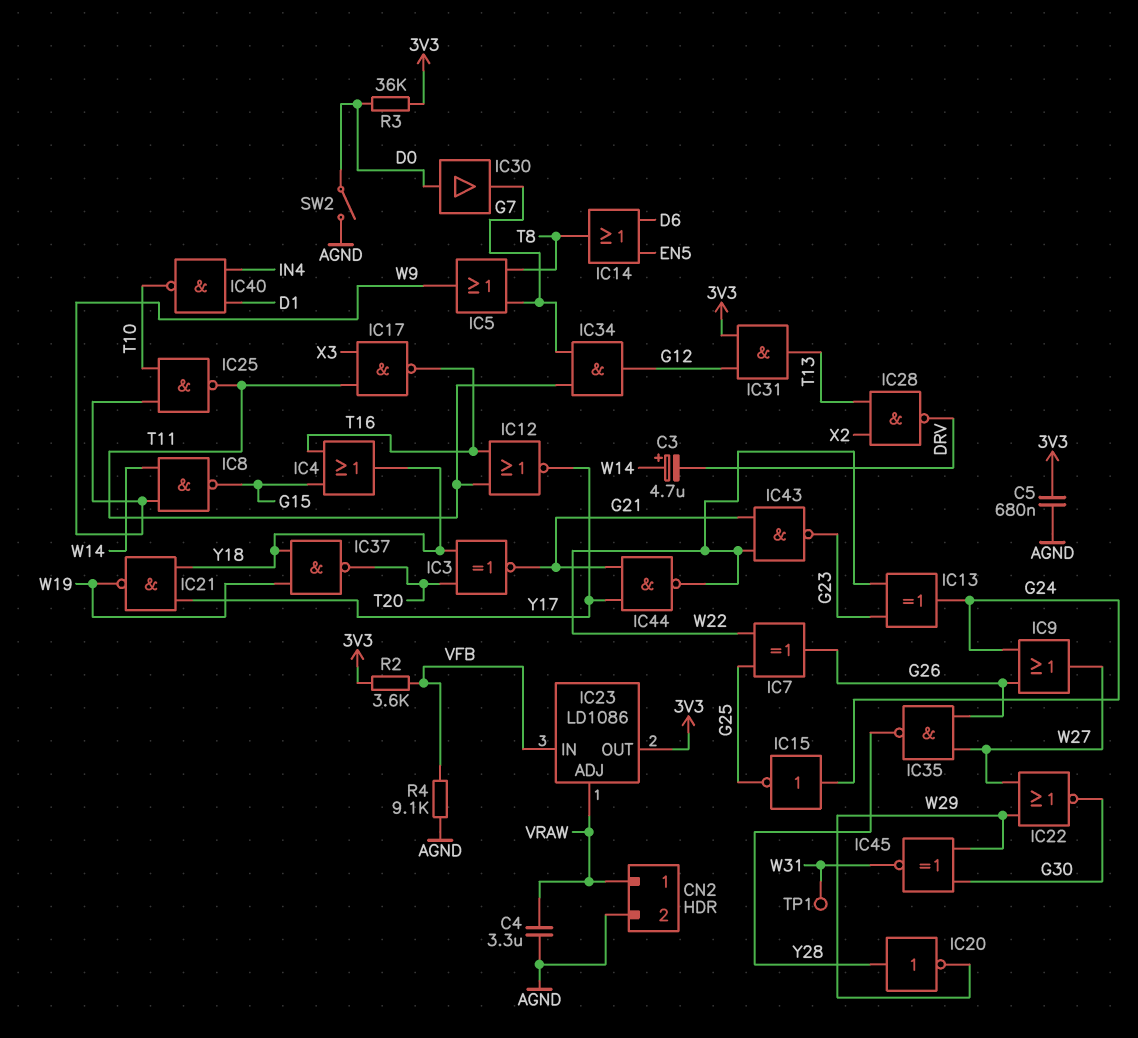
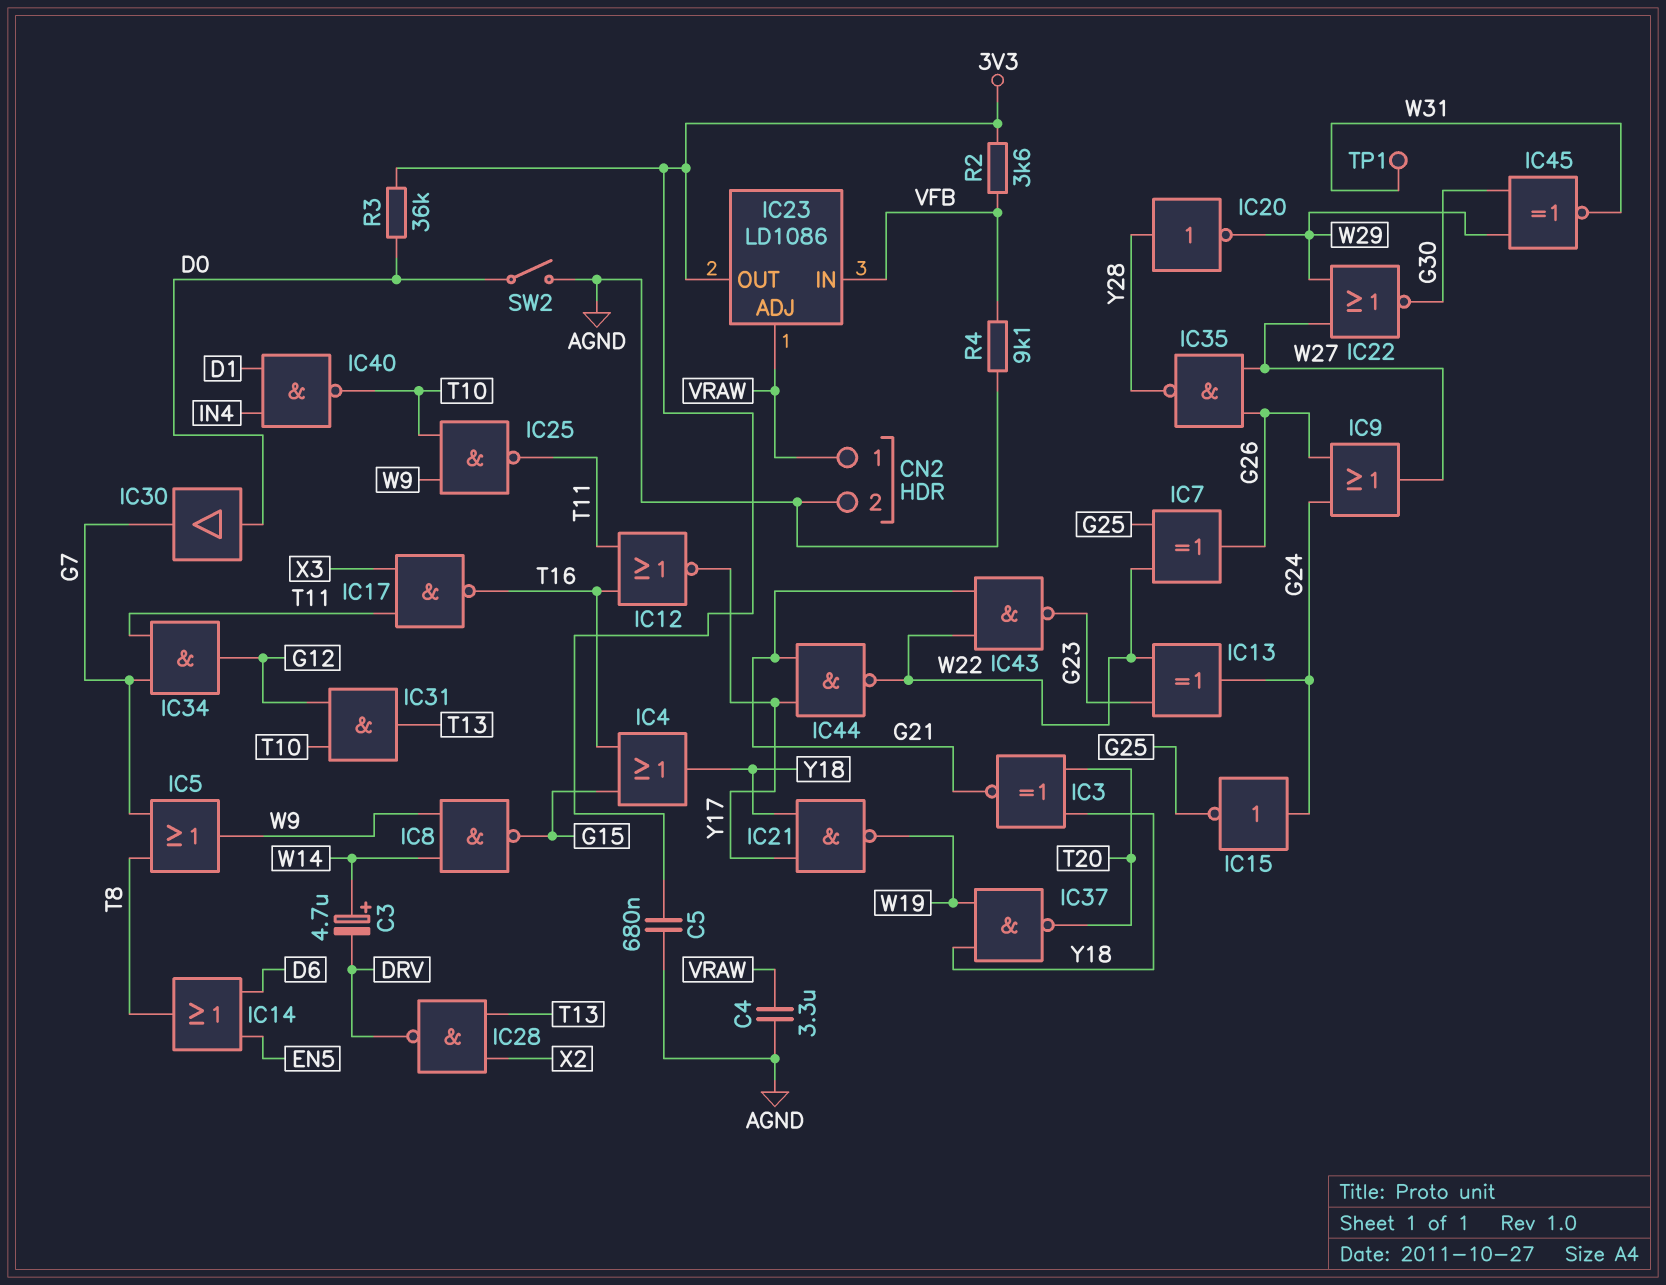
IC31: AND (in 3V3, in G12, out T13) -> AND (in G12, in T10, out T13)

